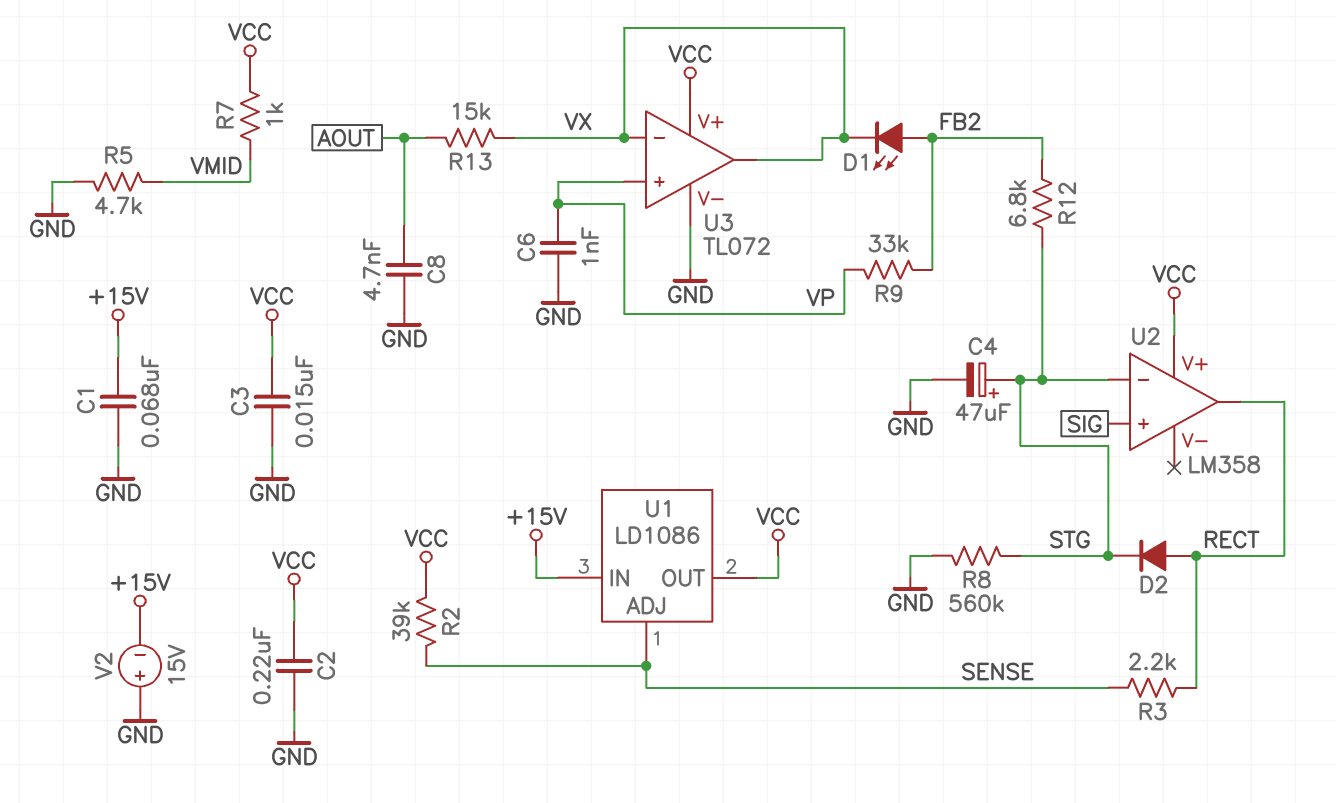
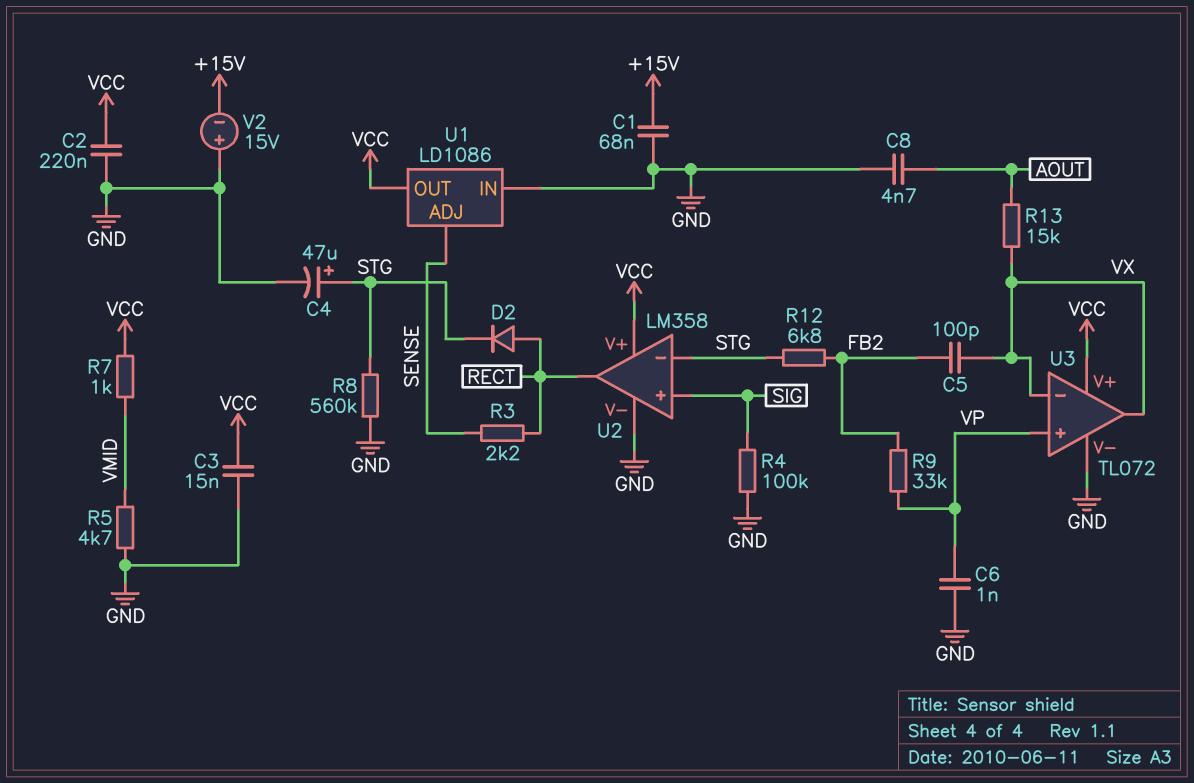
C5: none -> 100pF (FB2, VX)
D1: LED (A FB2, K VX) -> none
R2: 39k (SENSE, VCC) -> none
R4: none -> 100k (GND, SIG)
U1 pin IN: +15V -> GND
U2 pin V-: none -> GND

